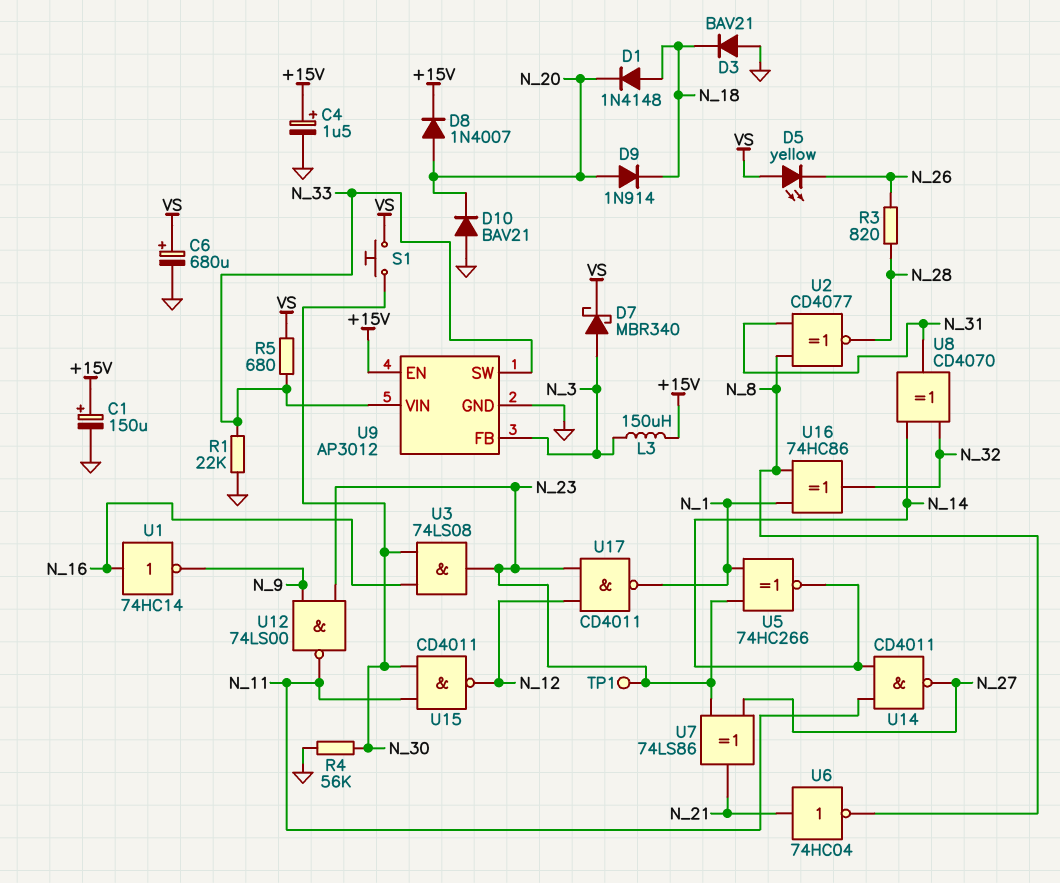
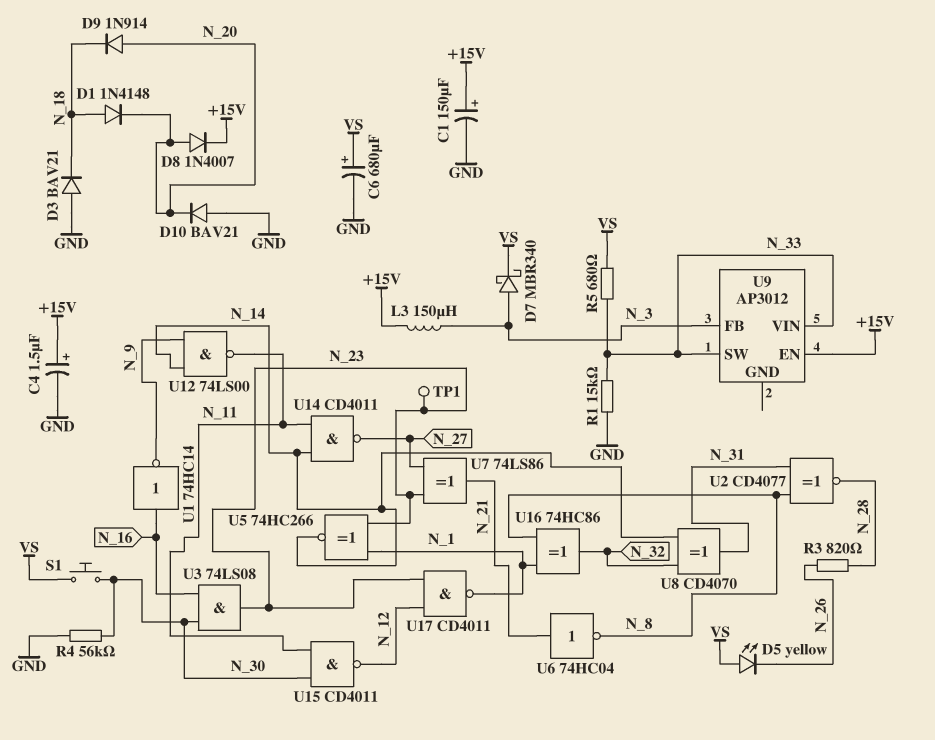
R1: 22k (GND, N_33) -> 15k (GND, N_33)
U9 pin GND: GND -> none
U12: NAND 74LS00 (in N_9, in N_23, out N_11) -> NAND 74LS00 (in N_9, in N_14, out N_11)

